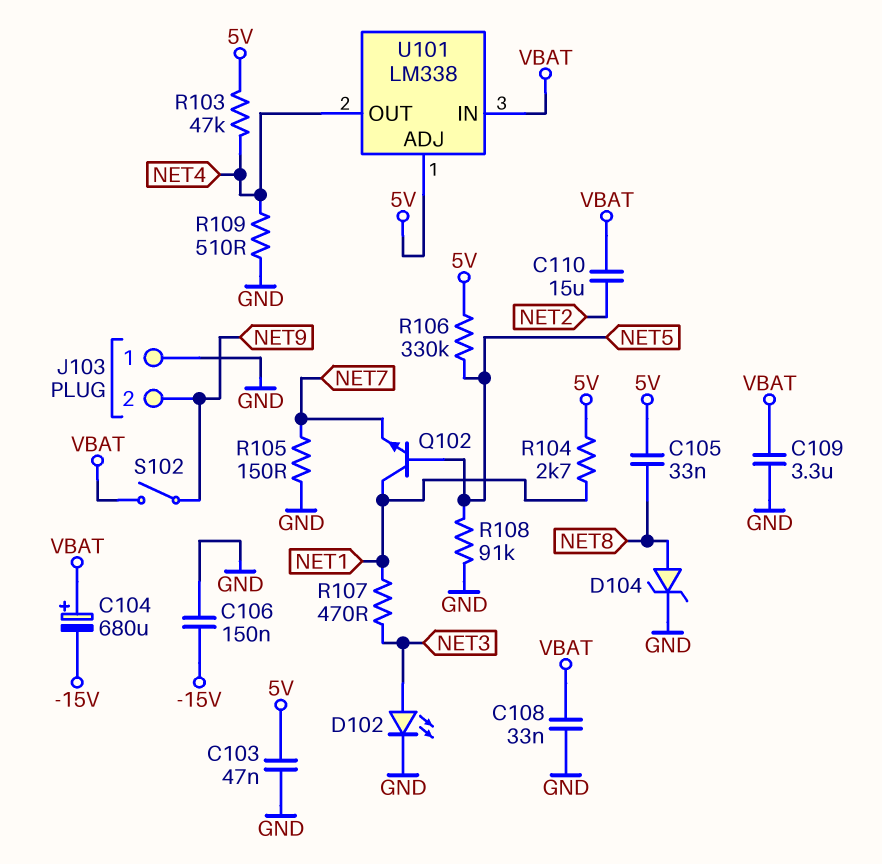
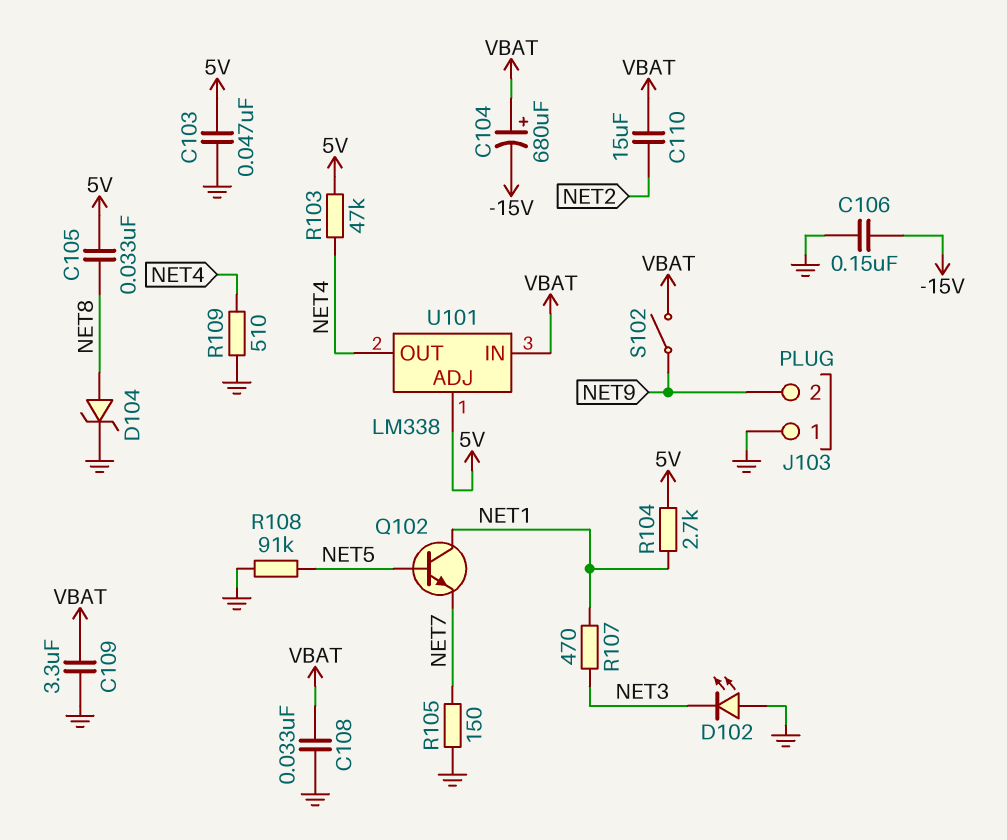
D102: LED (A NET3, K GND) -> LED (A GND, K NET3)
R106: 330k (5V, NET5) -> none

